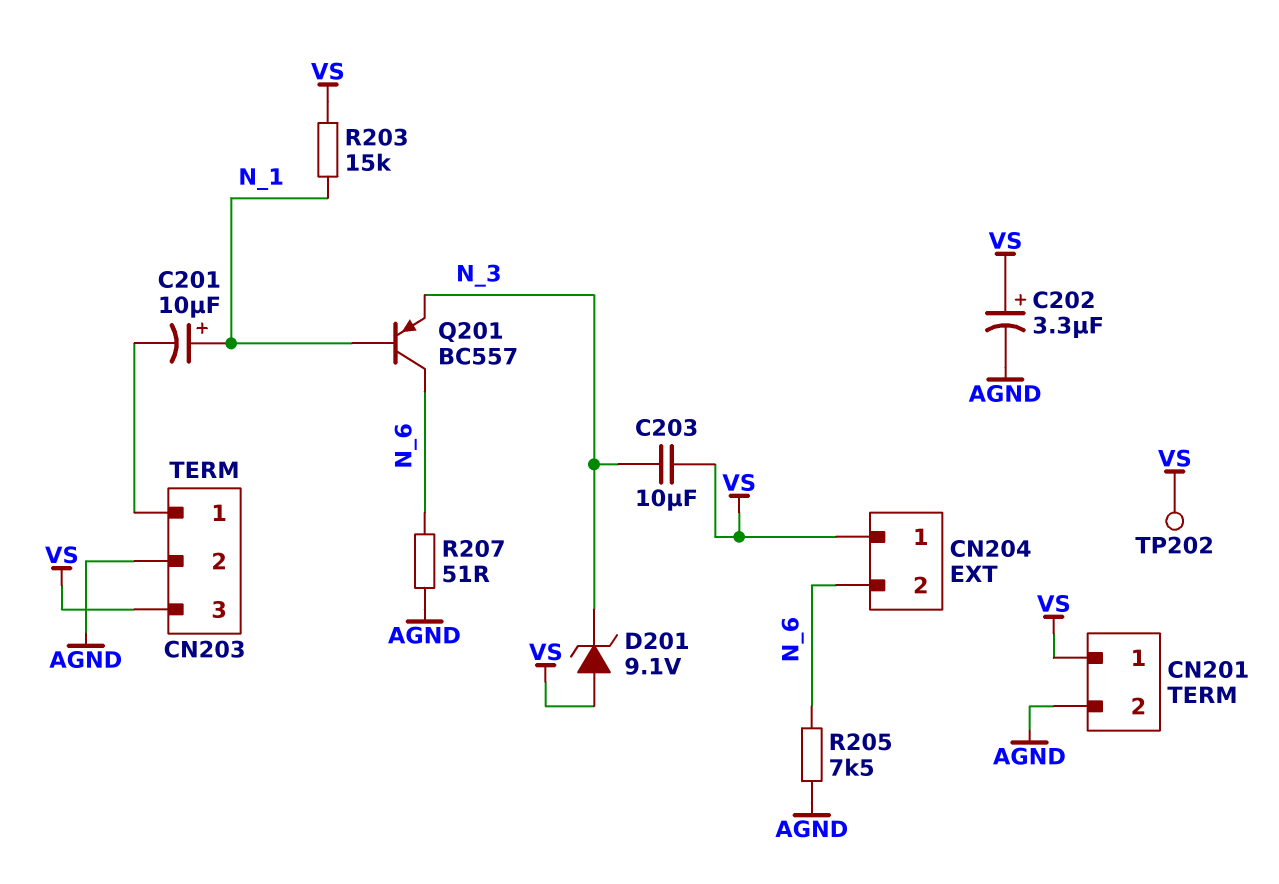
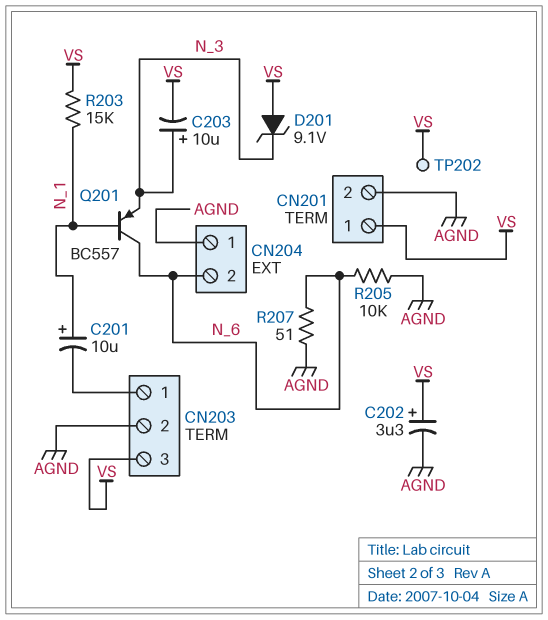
C203: 10uF (N_3, VS) -> 10uF (plus N_3, minus VS)
CN204 pin 1: VS -> AGND
R205: 7.5k (AGND, N_6) -> 10k (AGND, N_6)

